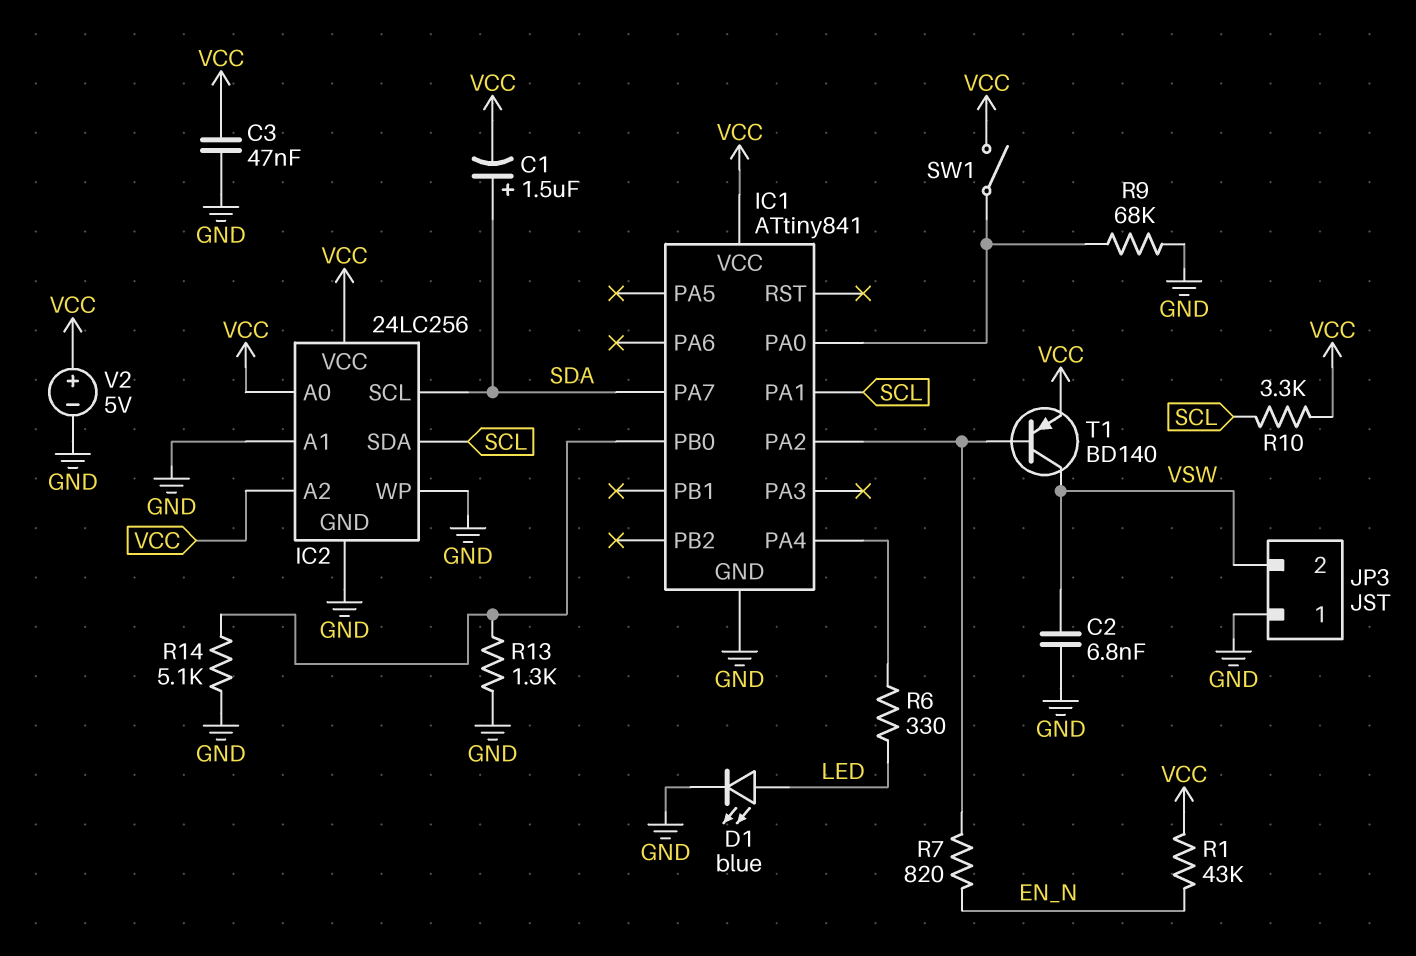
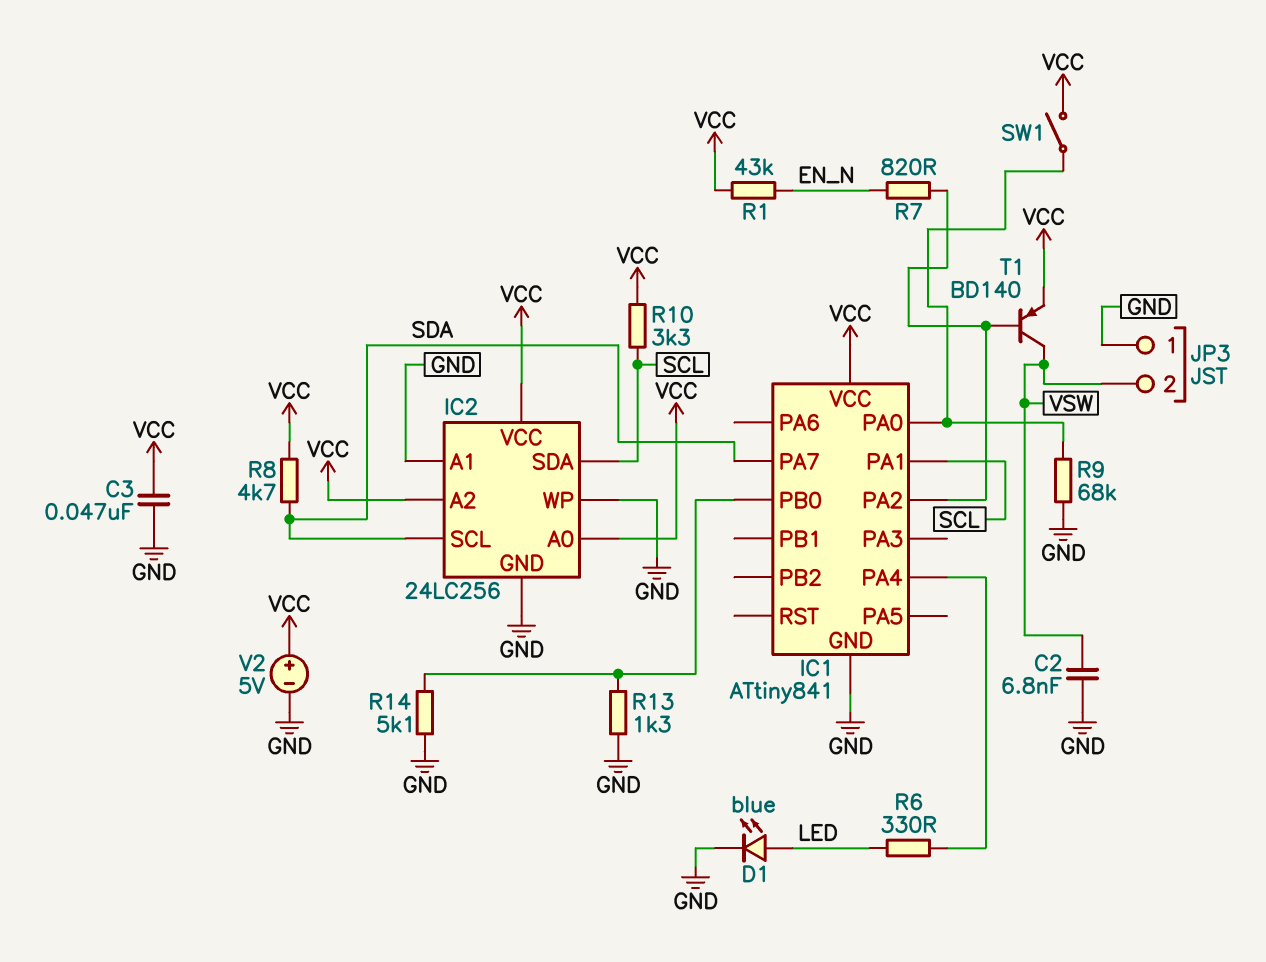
C1: 1.5uF (plus SDA, minus VCC) -> none
R8: none -> 4.7k (SDA, VCC)

